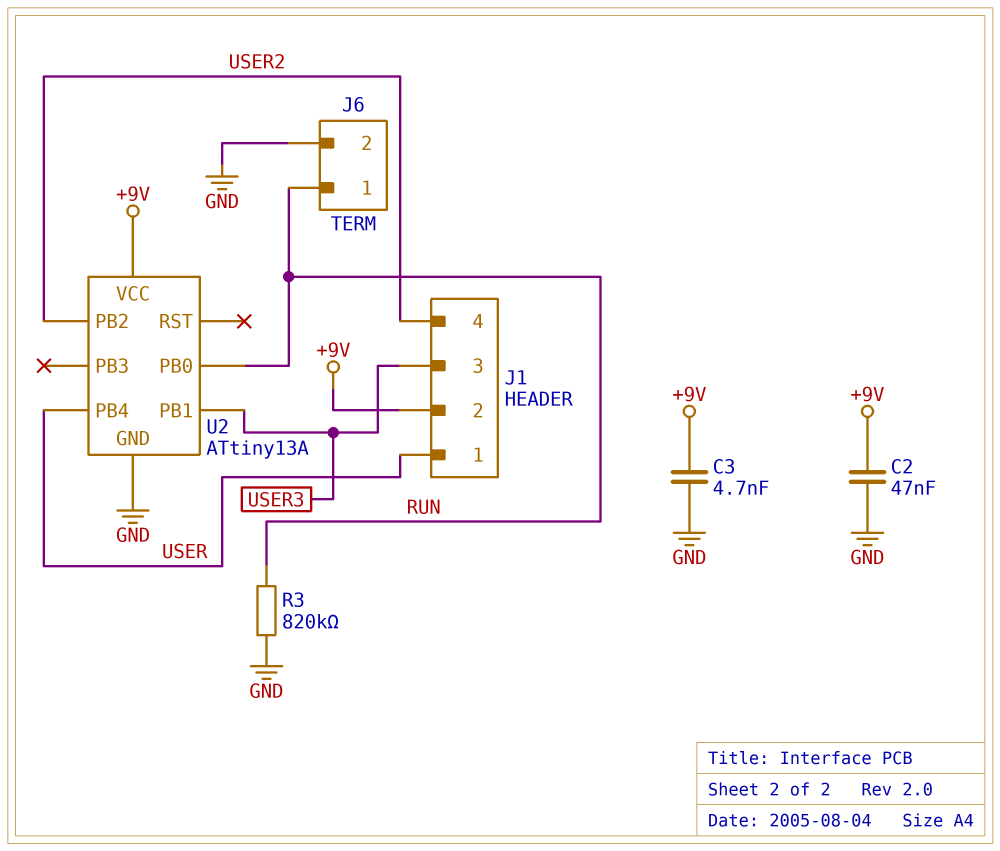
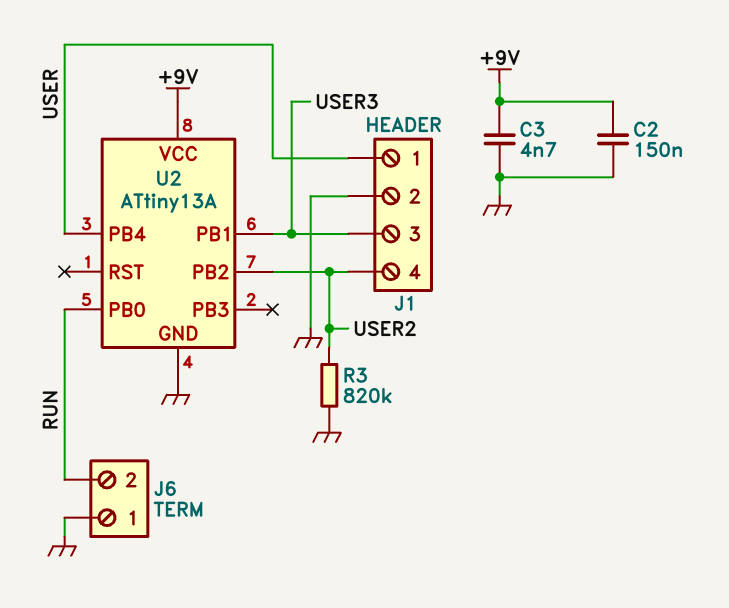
C2: 47nF (+9V, GND) -> 150nF (+9V, GND)
J1 pin 2: +9V -> GND
J6 pin 1: RUN -> GND
J6 pin 2: GND -> RUN
R3: 820k (GND, RUN) -> 820k (GND, USER2)

